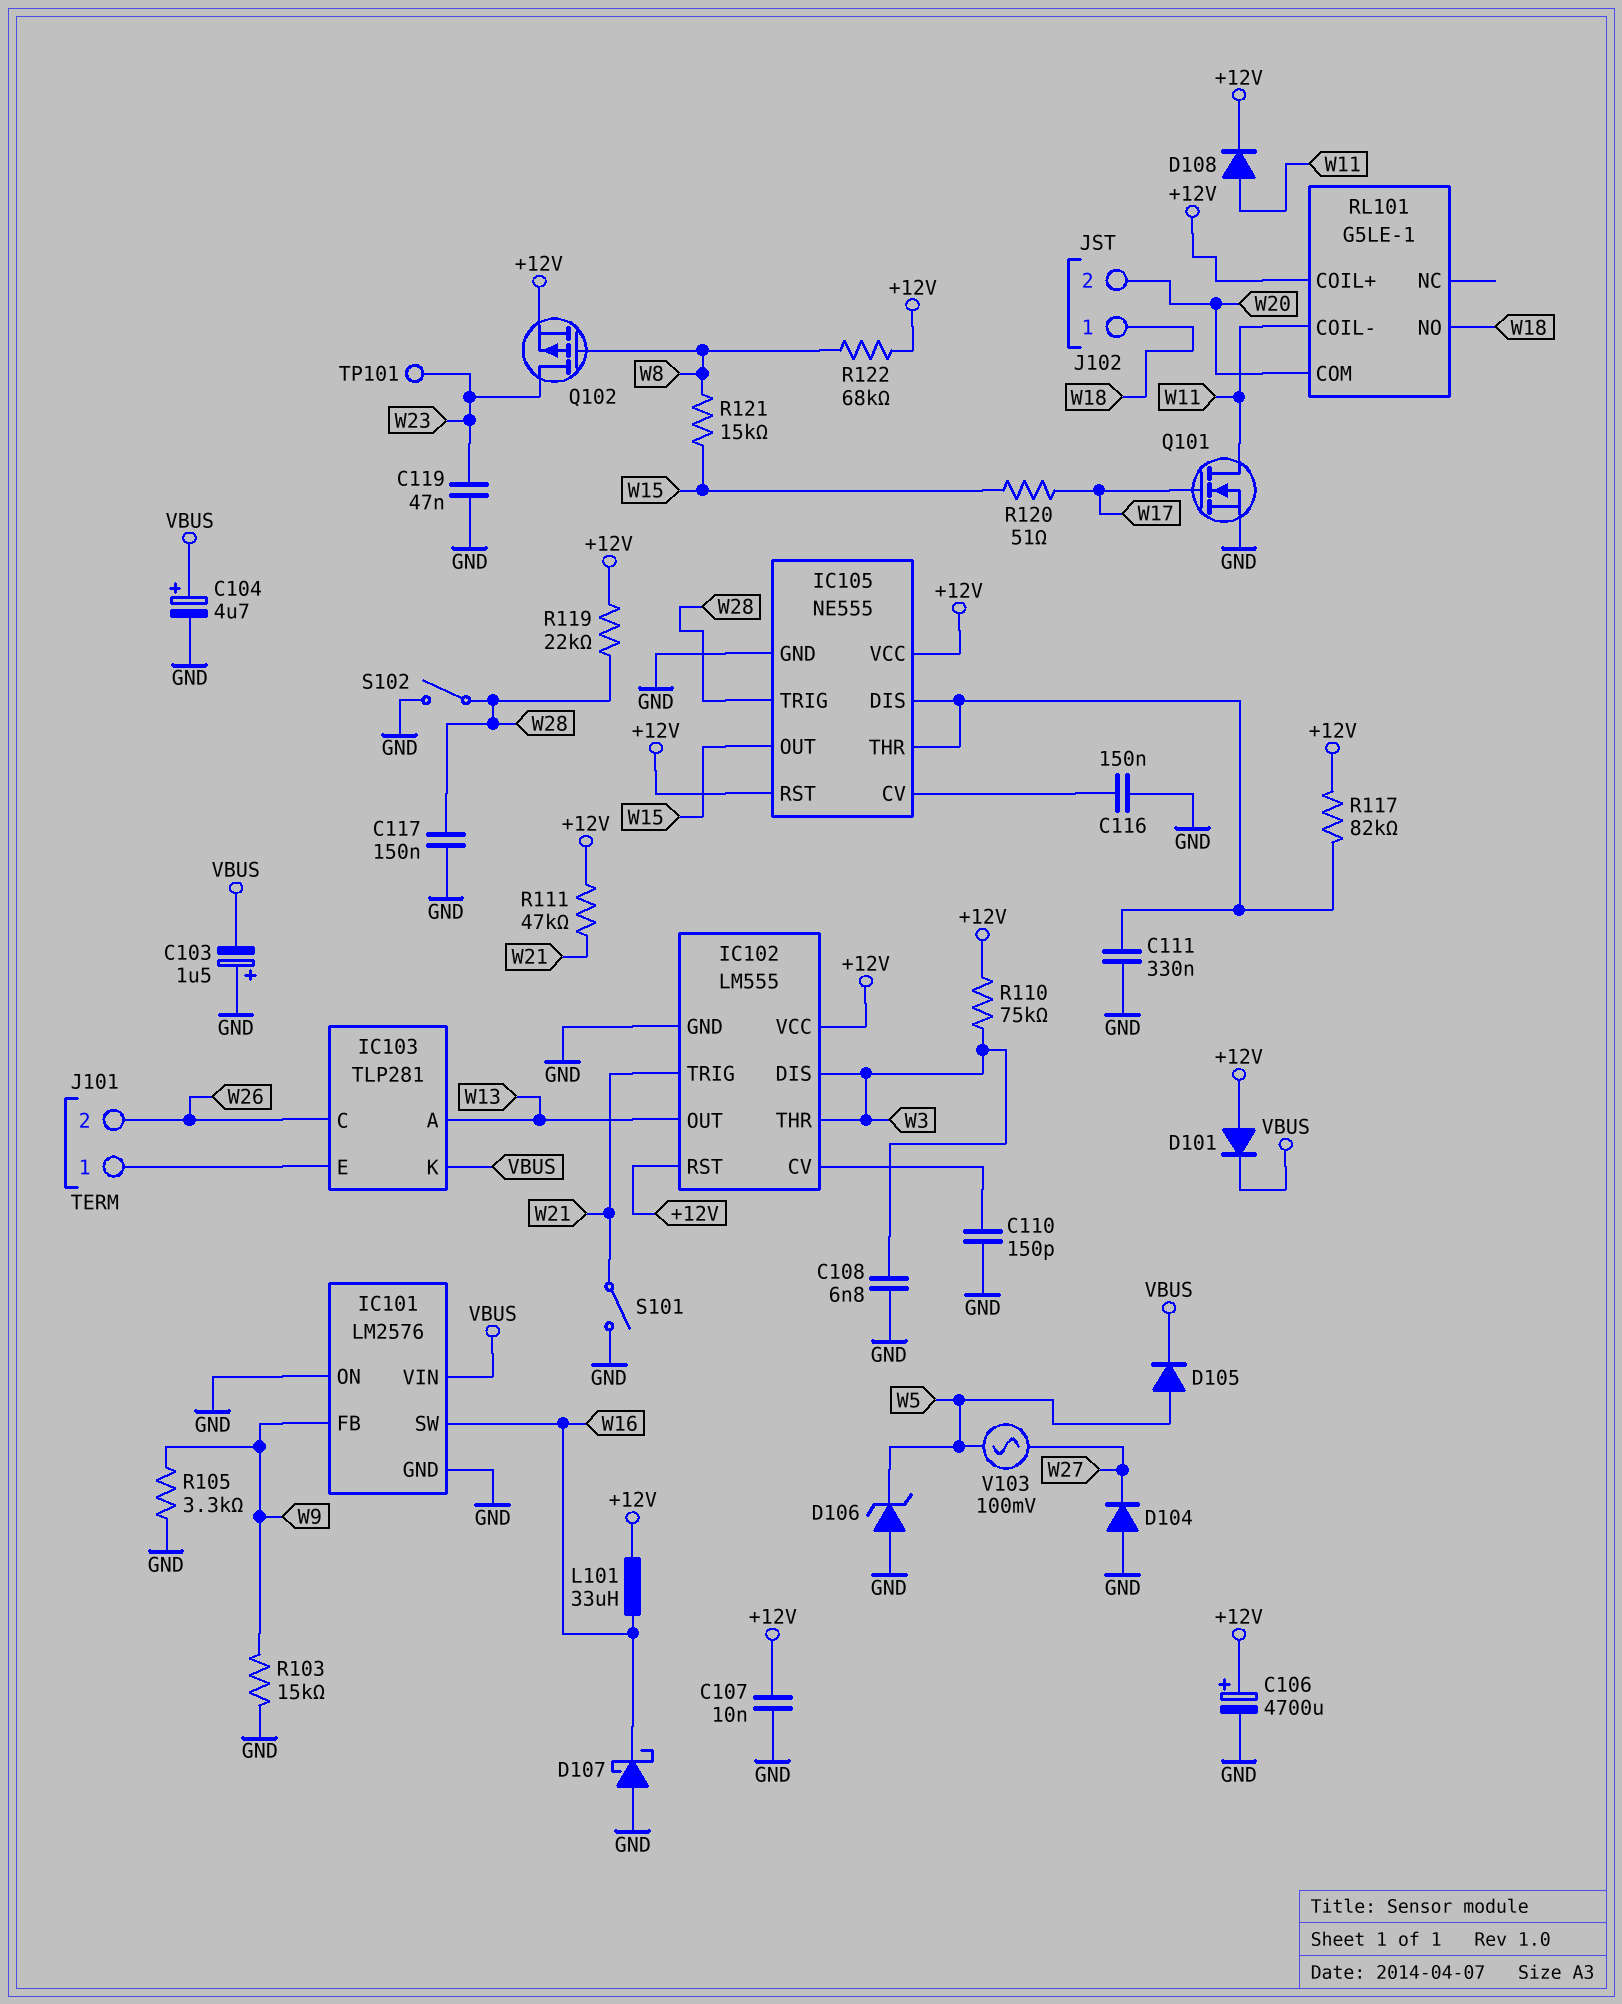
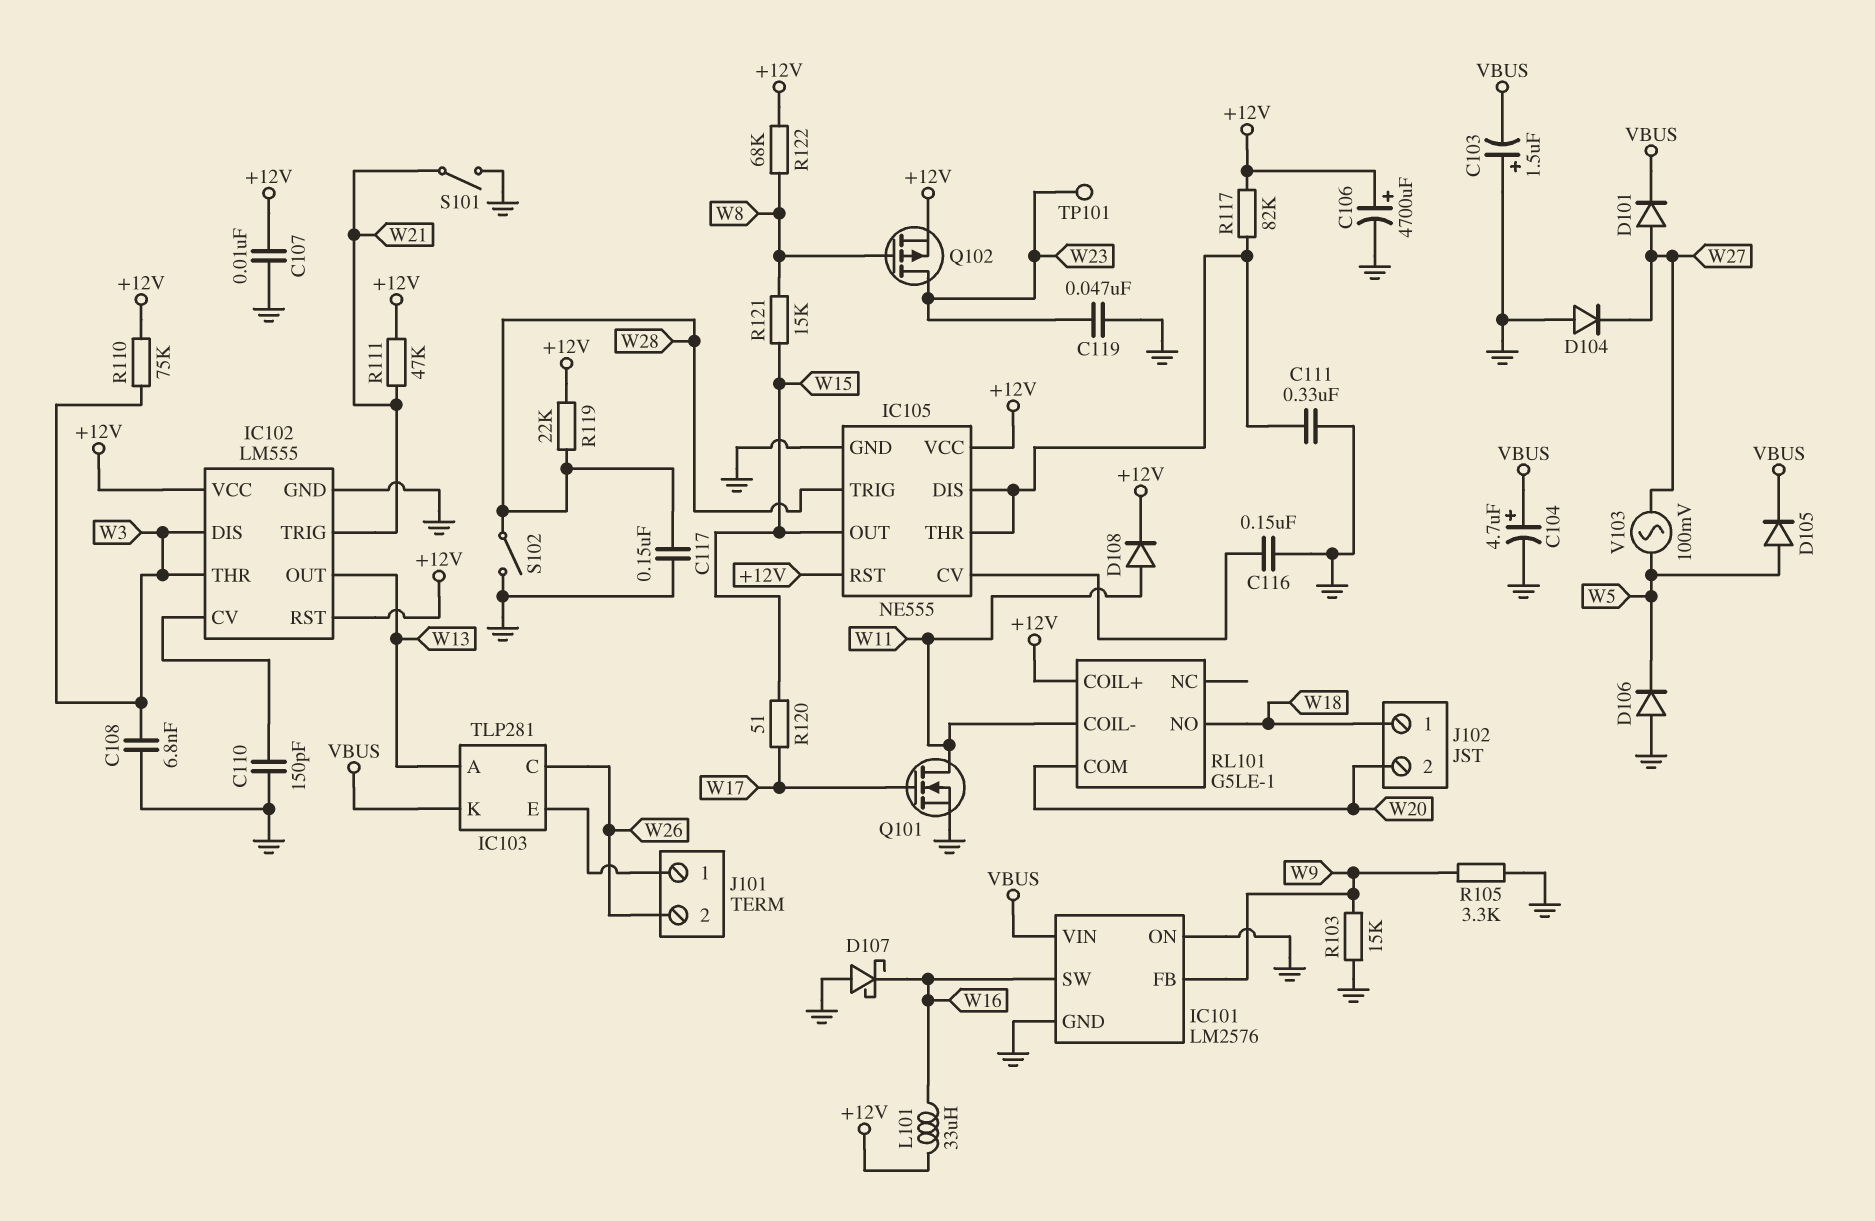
D101: diode (A +12V, K VBUS) -> diode (A W27, K VBUS)
D106: zener (A GND, K W5) -> diode (A GND, K W5)

